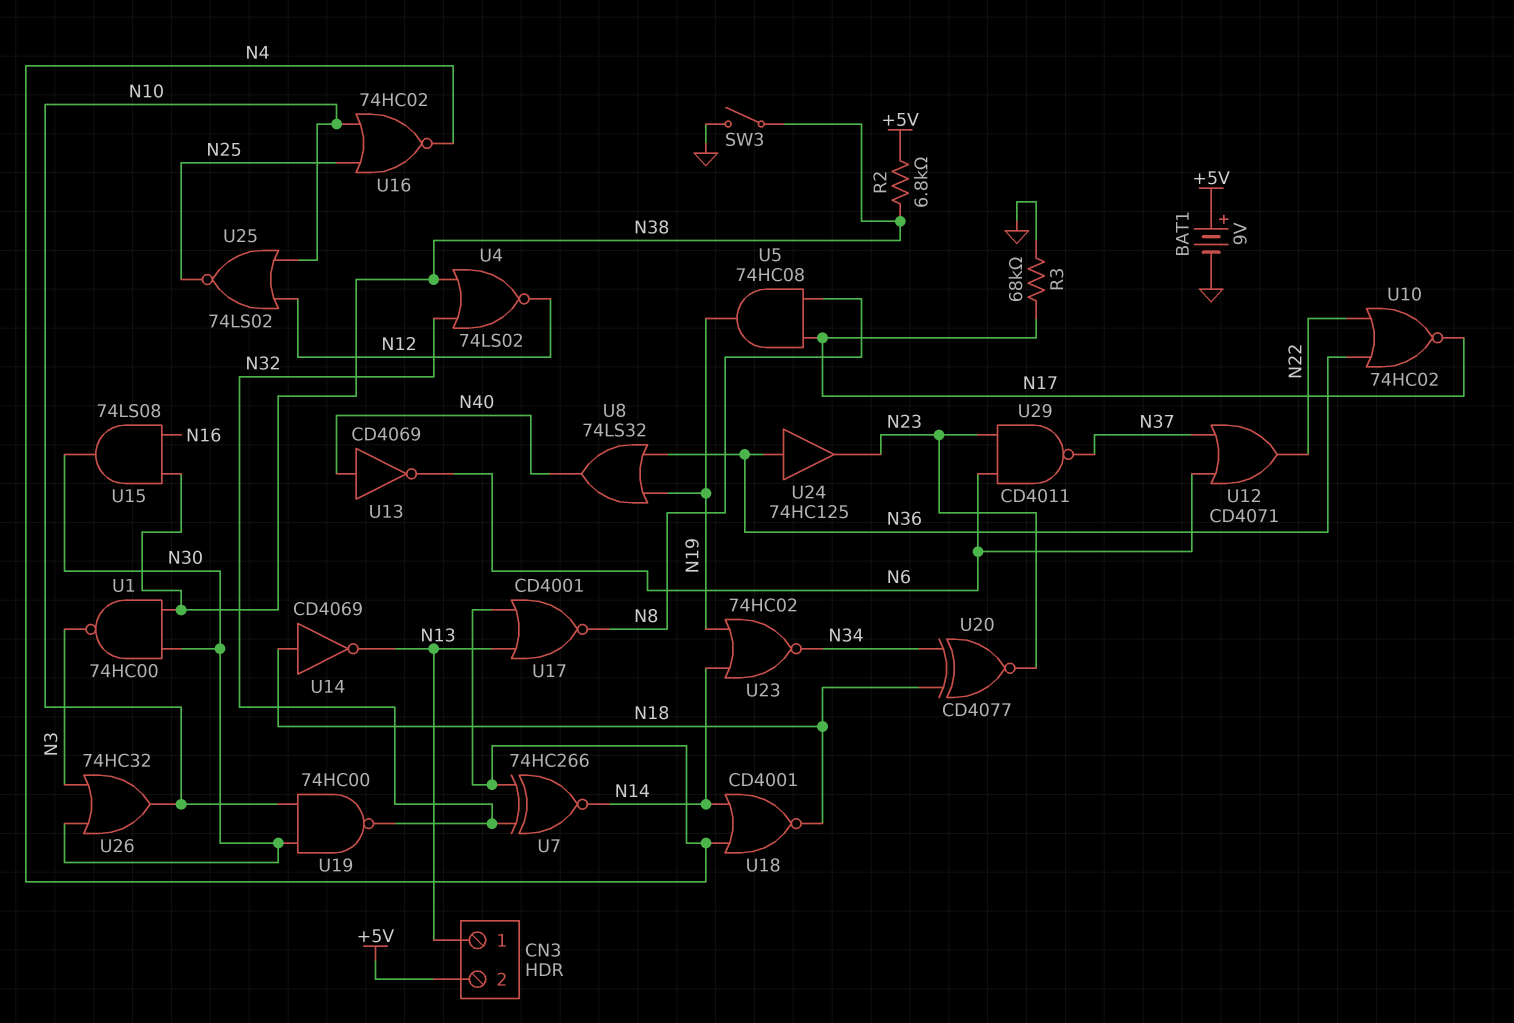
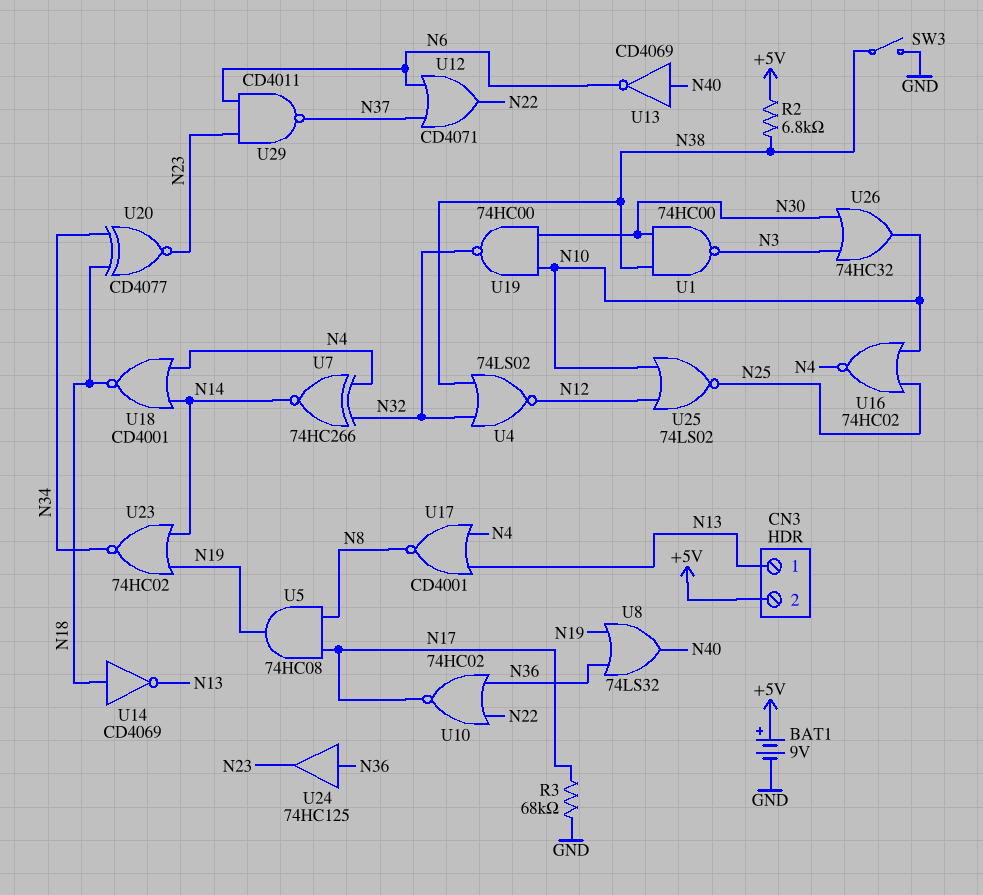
U15: AND 74LS08 (in N16, in N38, out N30) -> none

